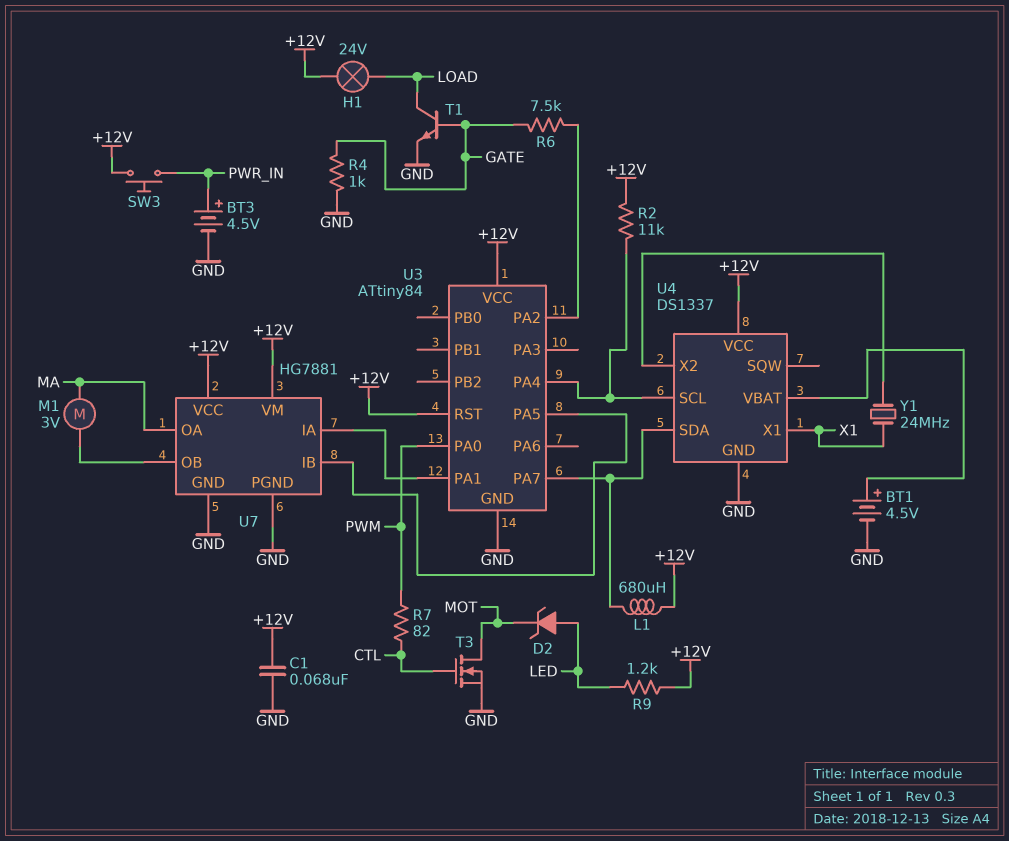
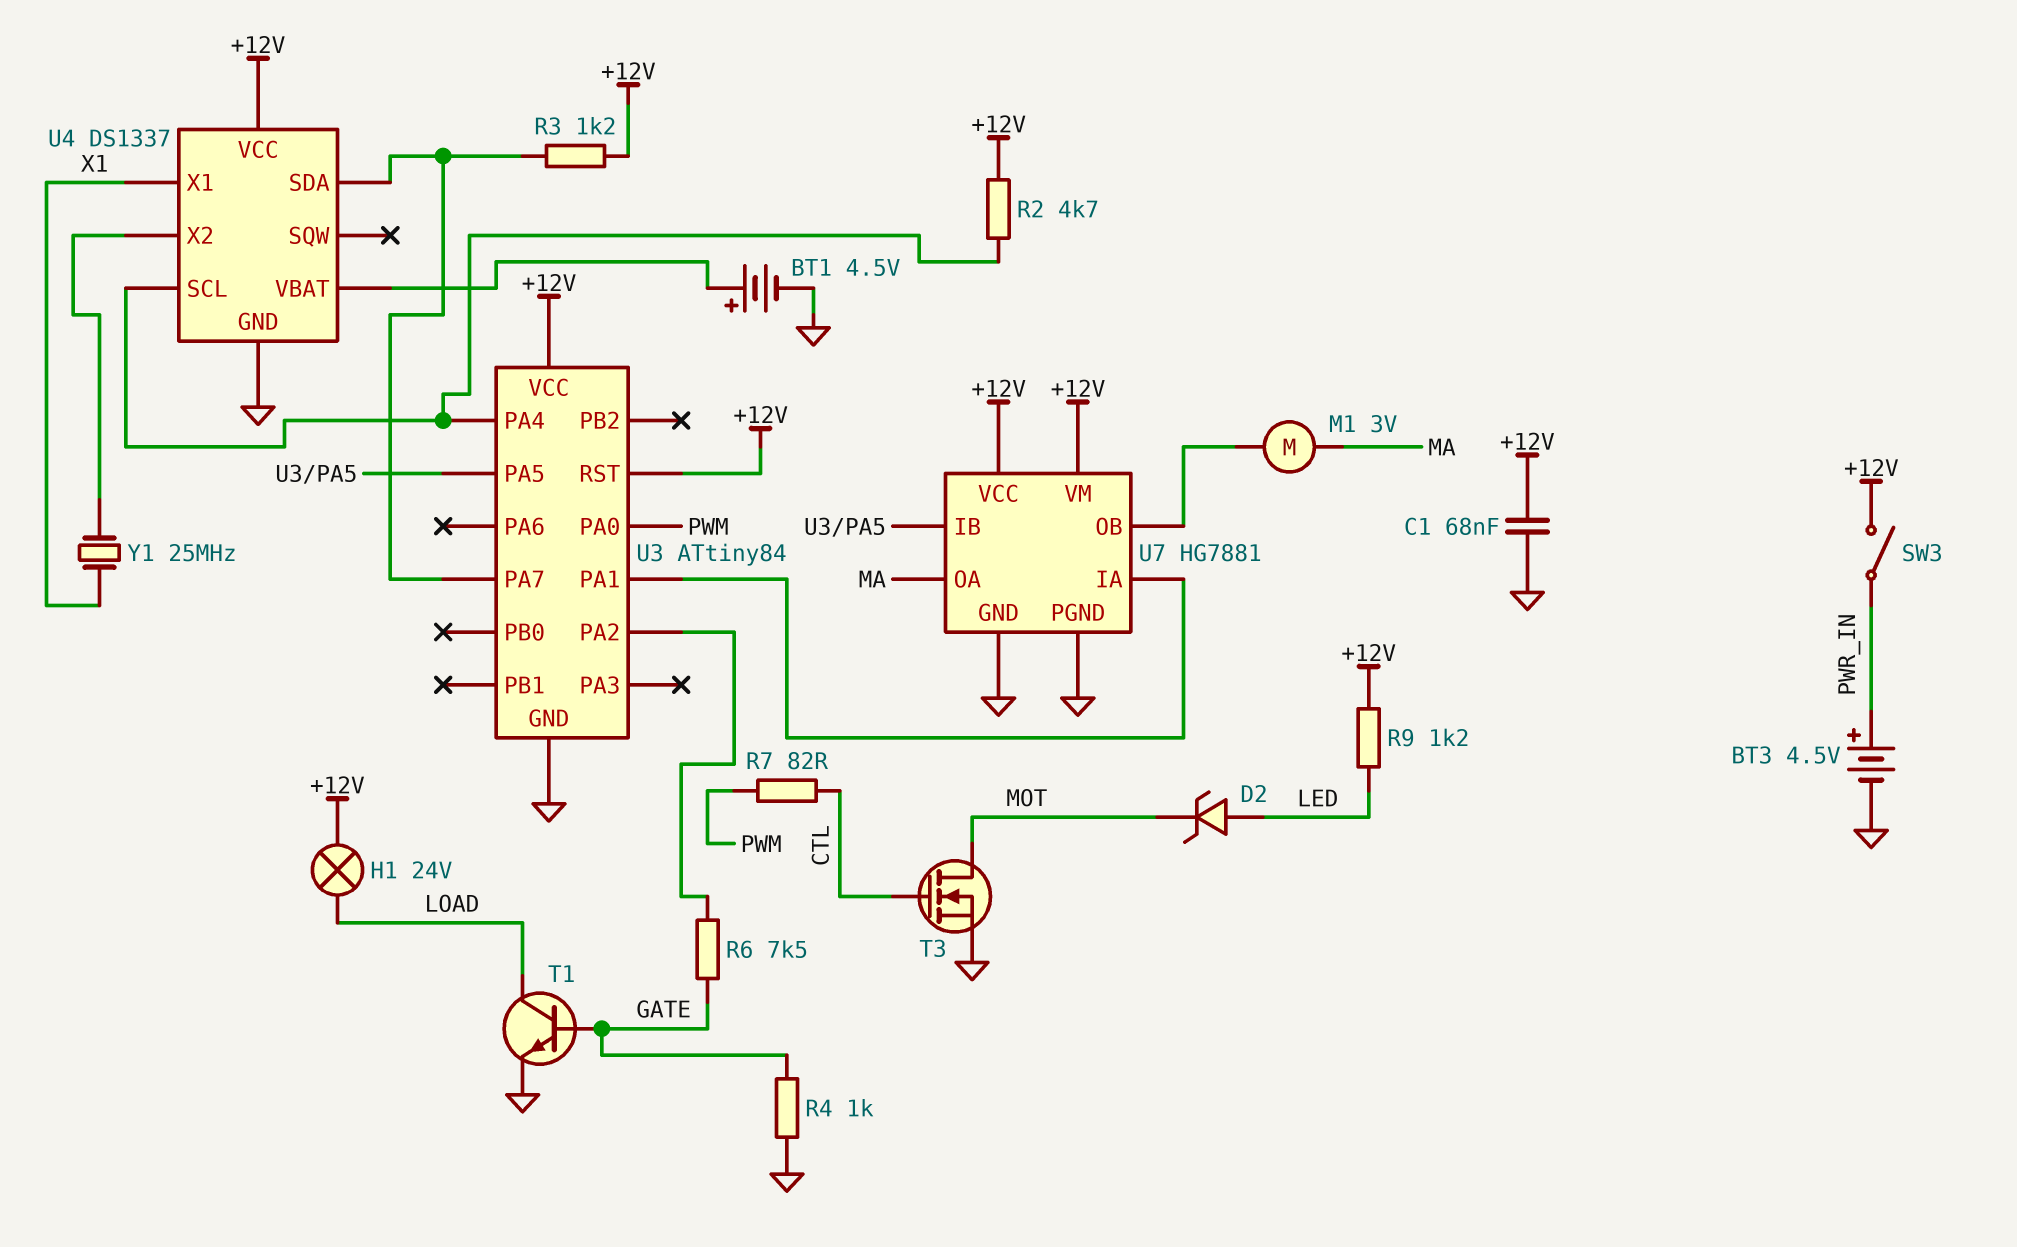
L1: 680uH (+12V, U3/PA7) -> none
R2: 11k (+12V, U3/PA4) -> 4.7k (+12V, U3/PA4)
R3: none -> 1.2k (+12V, U3/PA7)
SW3: button (+12V, PWR_IN) -> switch (+12V, PWR_IN)
Y1: 24MHz (U4/X2, X1) -> 25MHz (U4/X2, X1)

